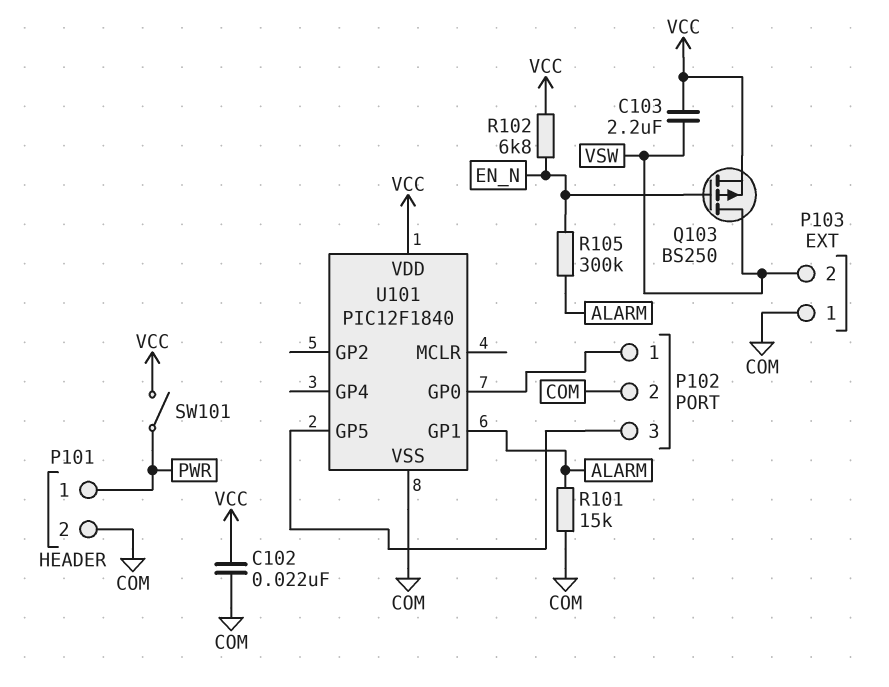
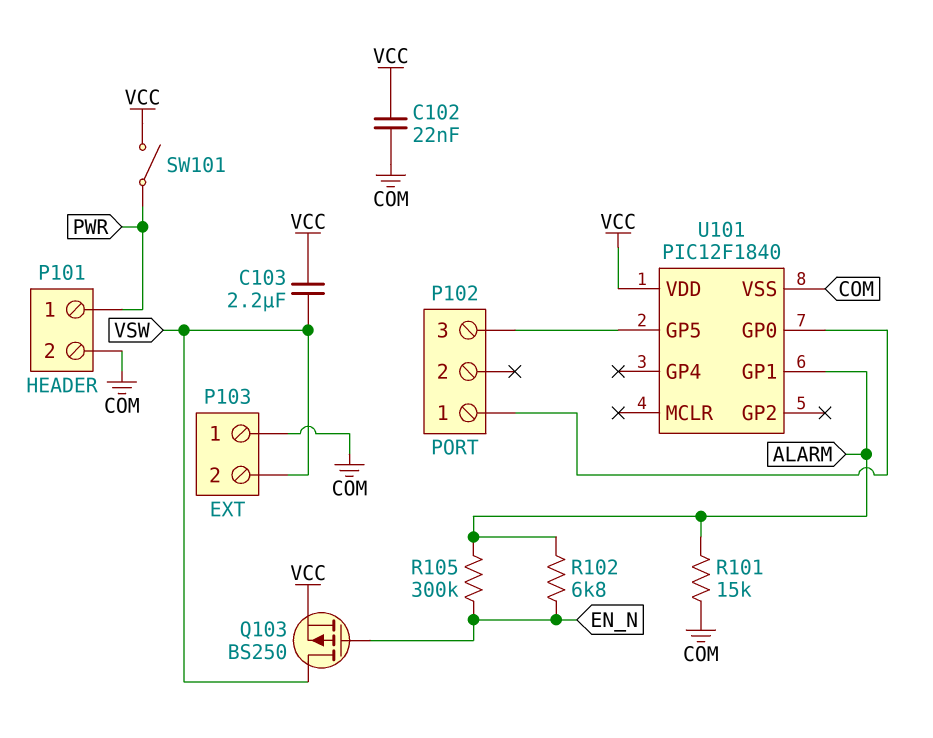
P102 pin 2: COM -> none
R102: 6.8k (EN_N, VCC) -> 6.8k (ALARM, EN_N)

